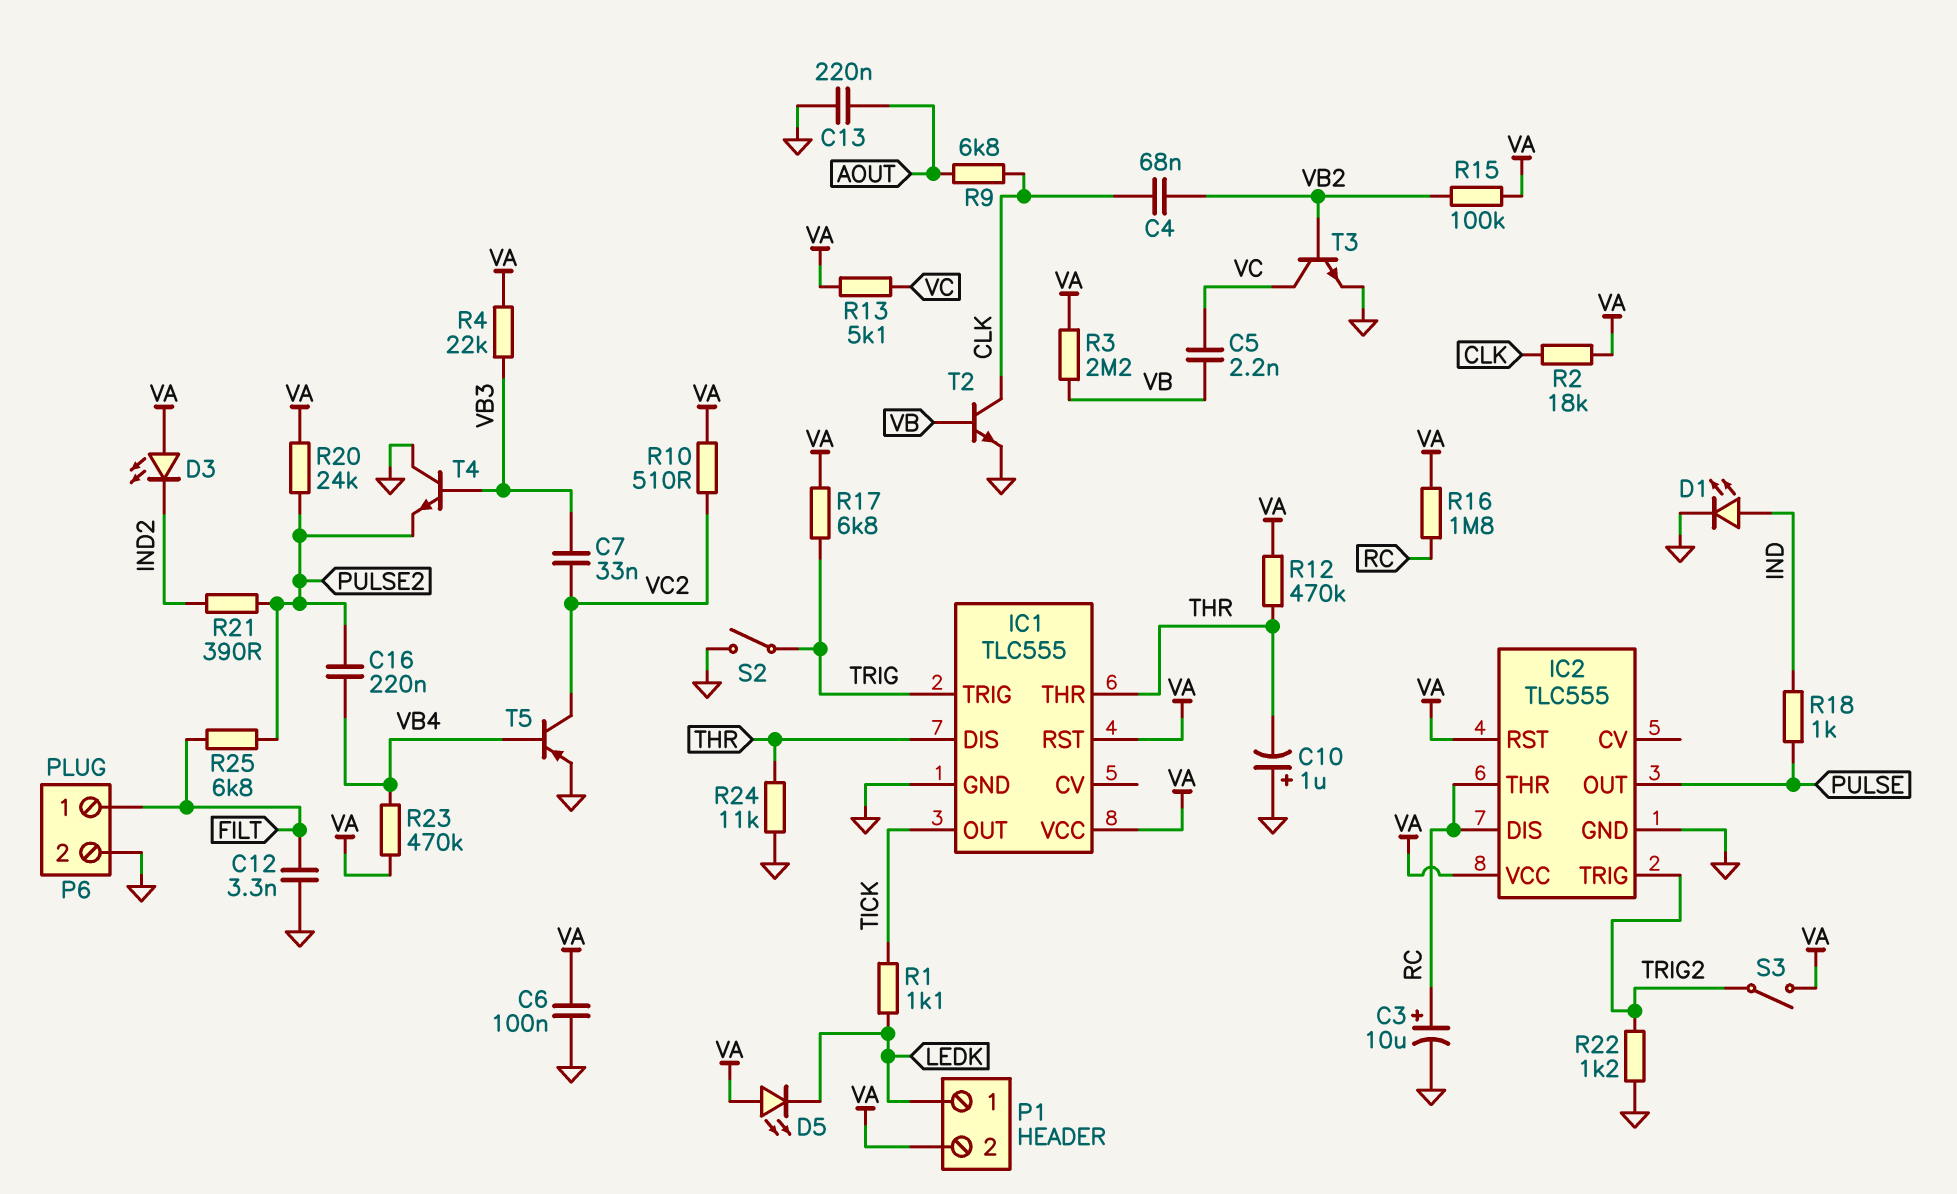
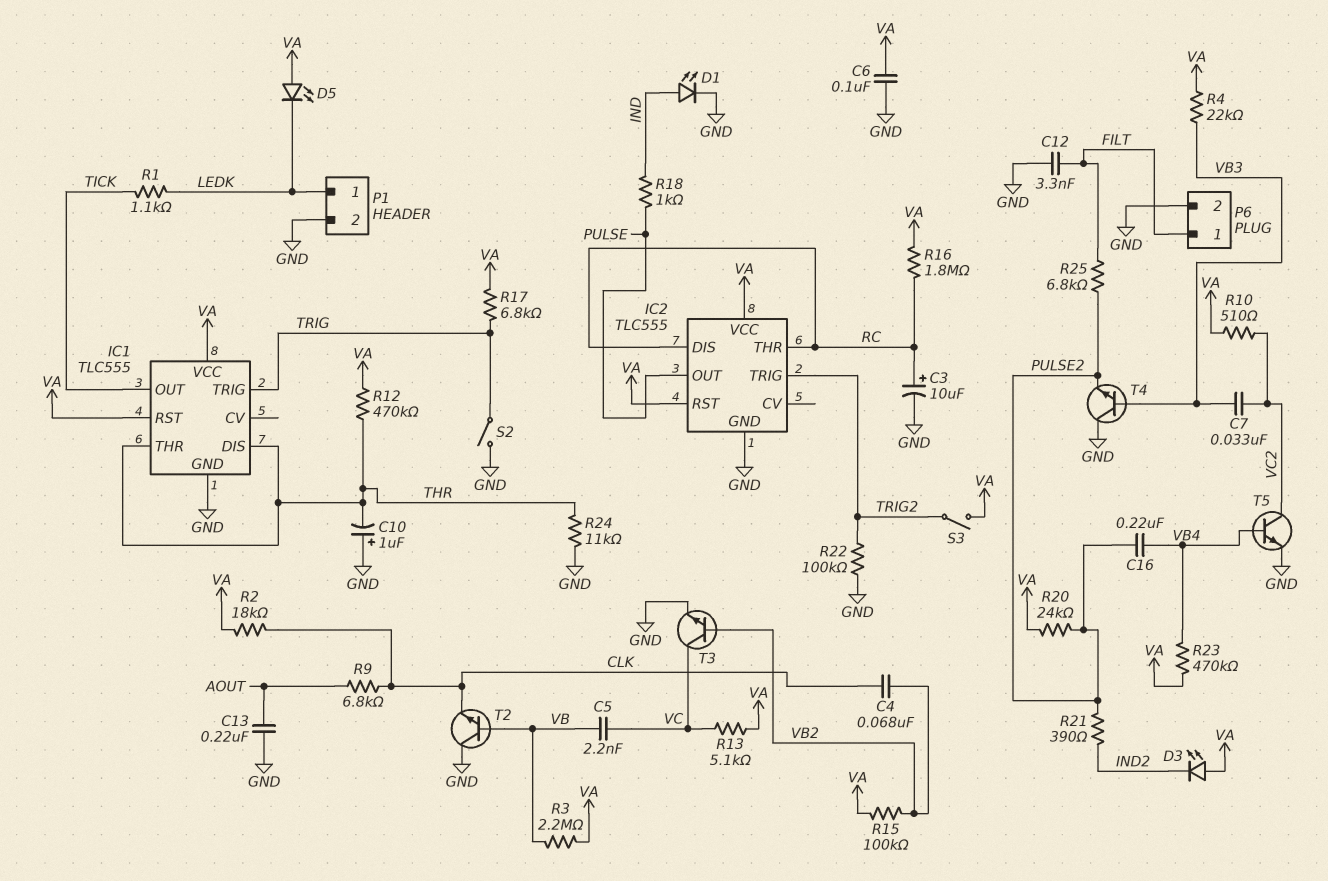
P1 pin 2: VA -> GND
R22: 1.2k (GND, TRIG2) -> 100k (GND, TRIG2)
T2: NPN (B VB, C CLK, E GND) -> NPN (B VB, C GND, E CLK)
T5: PNP (B VB4, C VC2, E GND) -> NPN (B VB4, C VC2, E GND)

